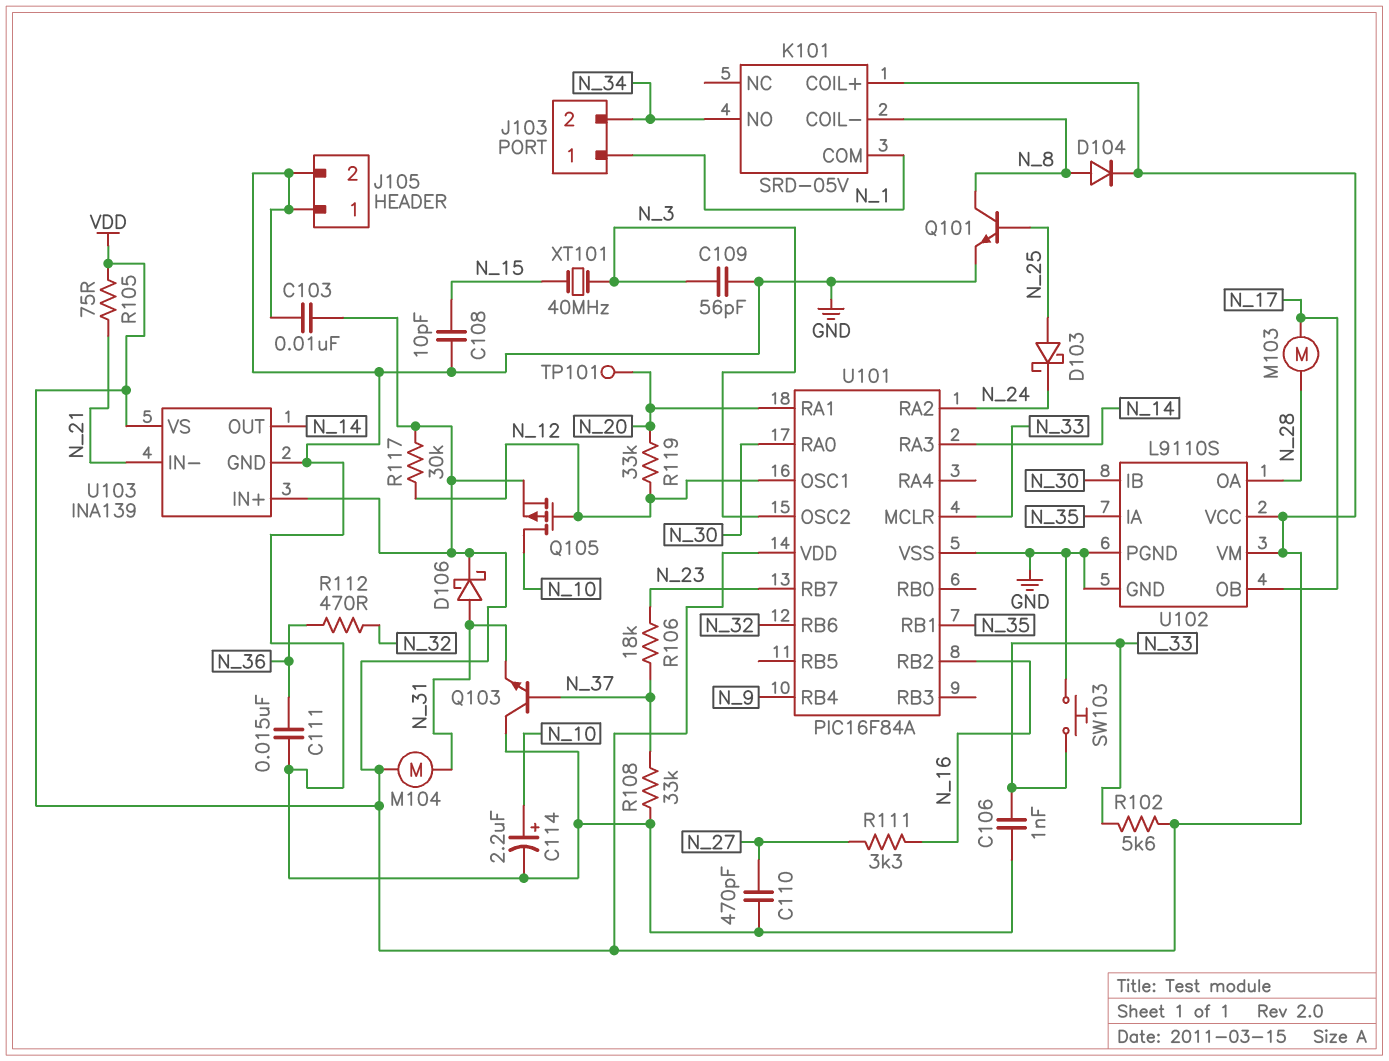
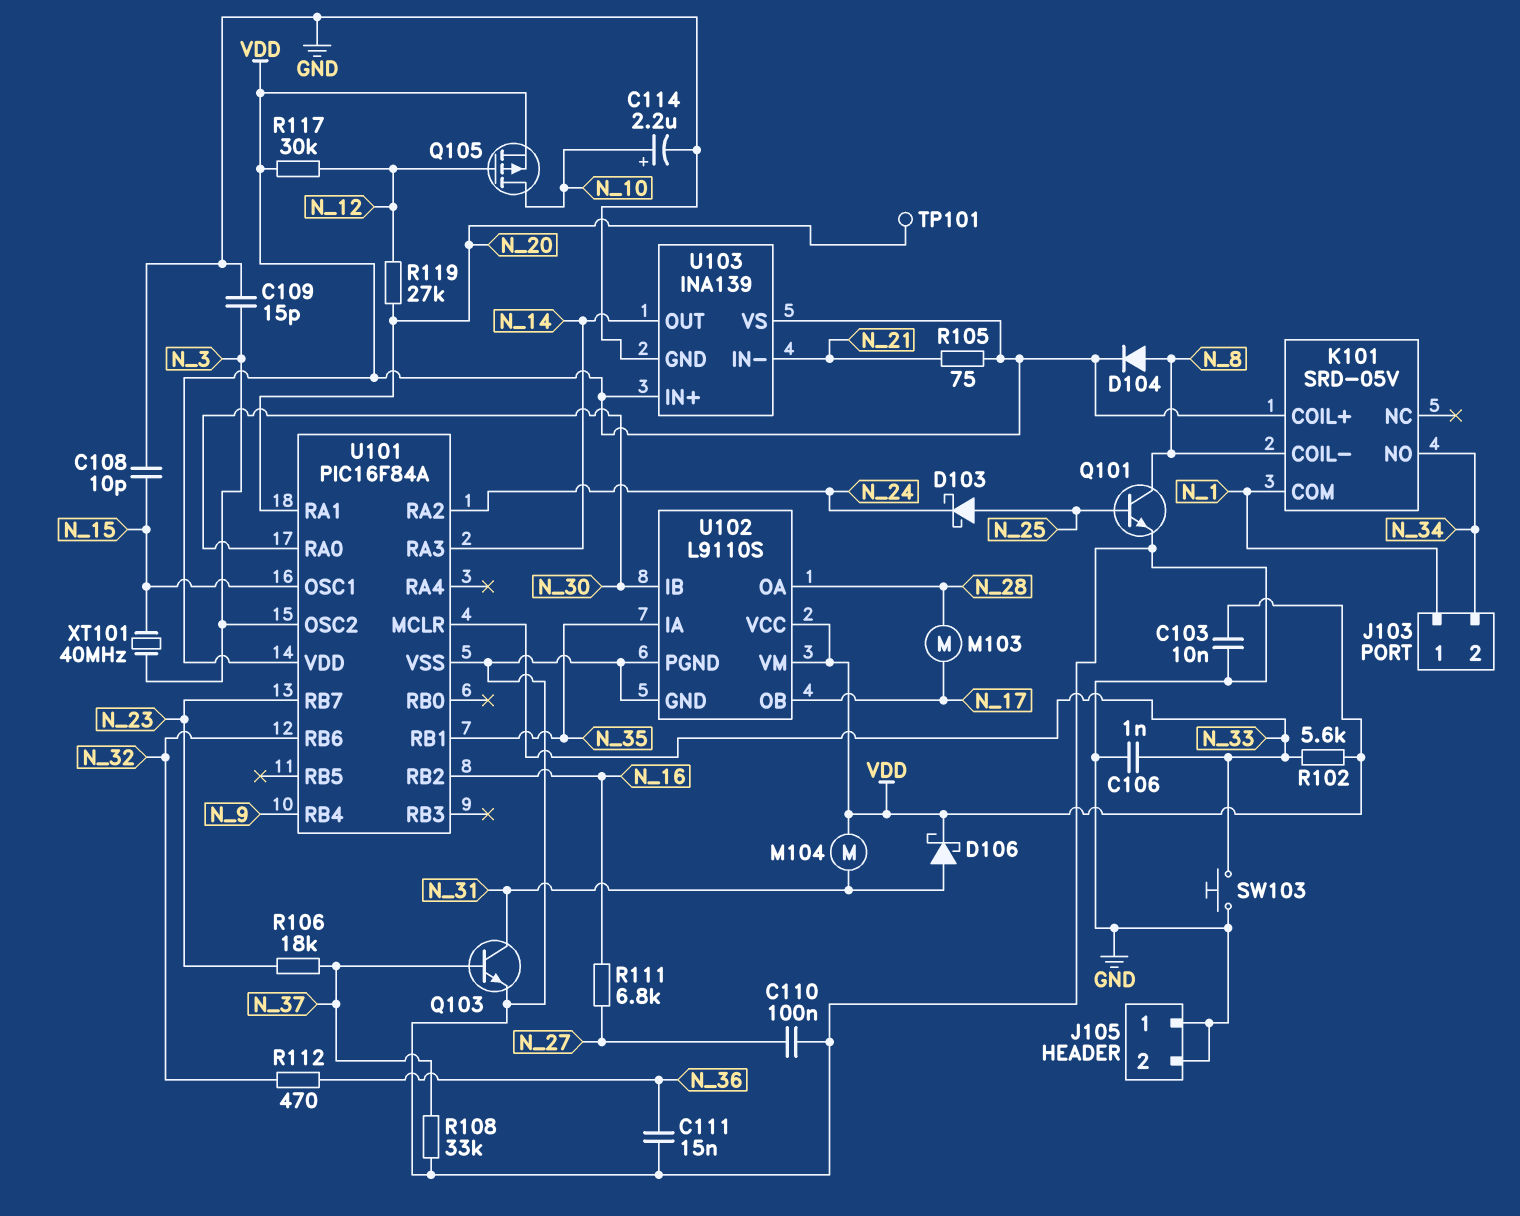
C109: 56pF (GND, N_3) -> 15pF (GND, N_3)
C110: 470pF (GND, N_27) -> 100nF (GND, N_27)
Q103: NPN (B N_37, C GND, E N_31) -> NPN (B N_37, C N_31, E GND)
R111: 3.3k (N_16, N_27) -> 6.8k (N_16, N_27)
R119: 33k (N_12, N_20) -> 27k (N_12, N_20)
U101 pin OSC1: N_12 -> N_15

